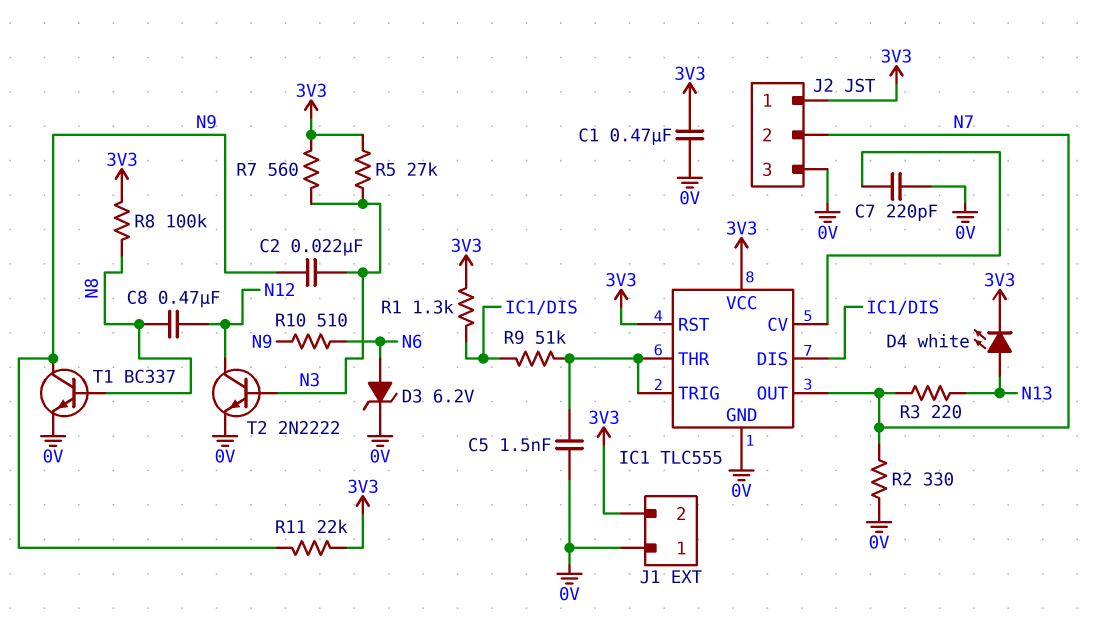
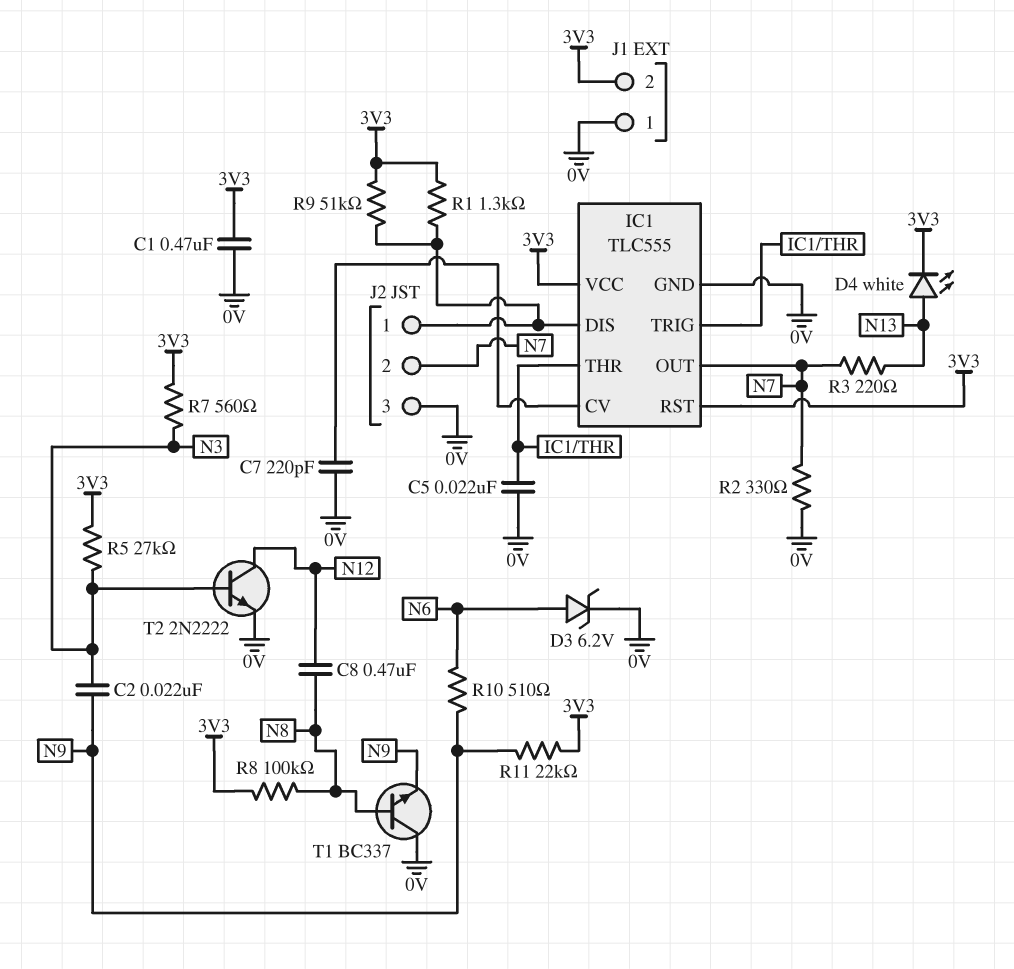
C5: 1.5nF (0V, IC1/THR) -> 22nF (0V, IC1/THR)
J2 pin 1: 3V3 -> IC1/DIS
R9: 51k (IC1/DIS, IC1/THR) -> 51k (3V3, IC1/DIS)
T1: NPN BC337 (B N8, C N9, E 0V) -> NPN BC337 (B N8, C 0V, E N9)

